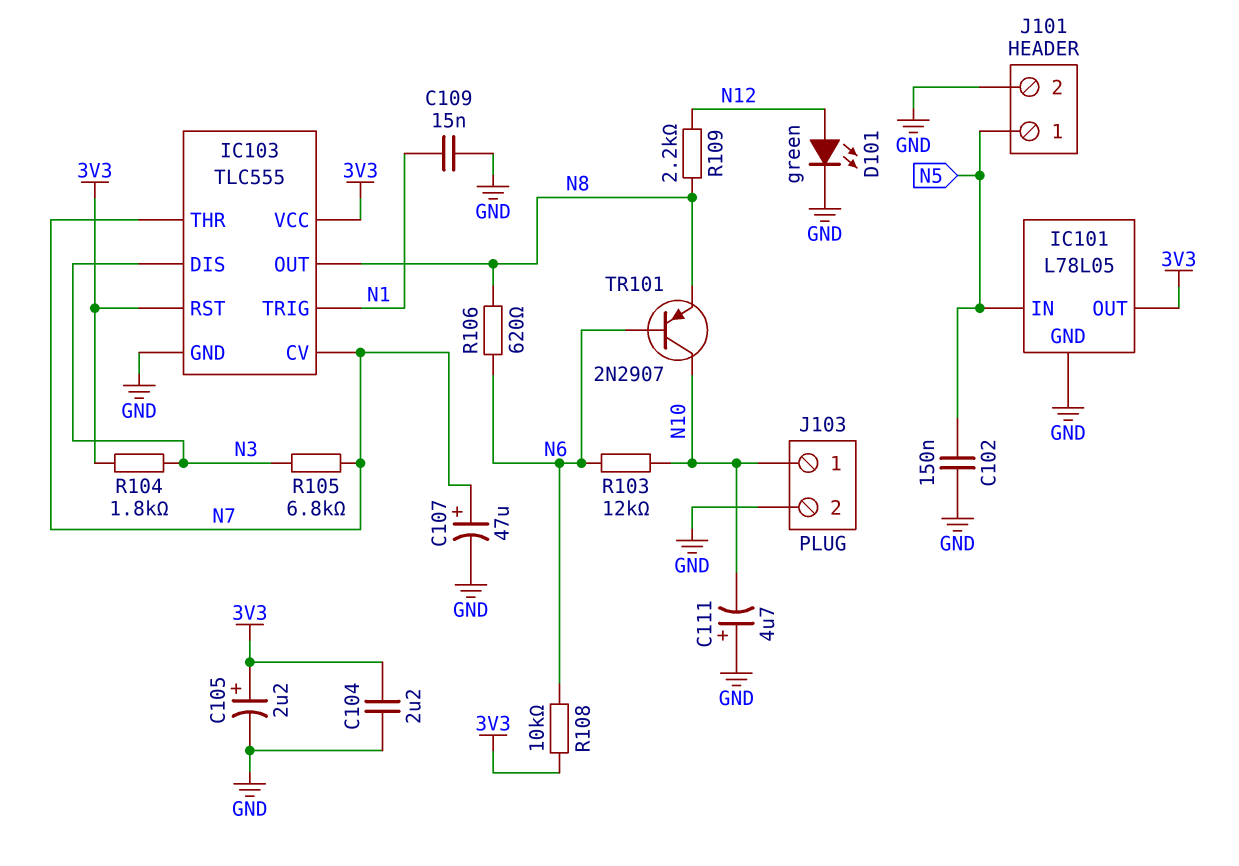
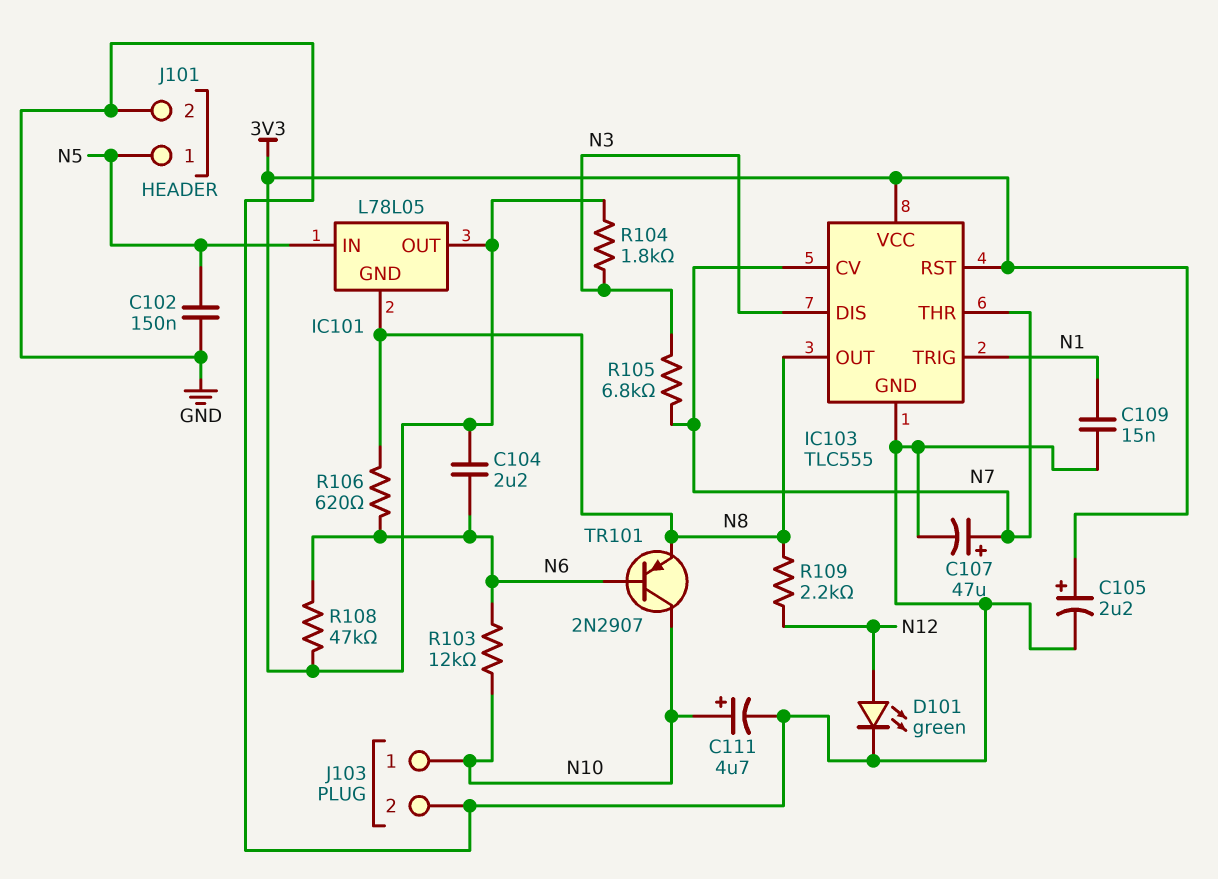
C104: 2.2uF (3V3, GND) -> 2.2uF (3V3, N6)
C111: 4.7uF (plus GND, minus N10) -> 4.7uF (plus N10, minus GND)
IC101 pin GND: GND -> N8
R108: 10k (3V3, N6) -> 47k (3V3, N6)

